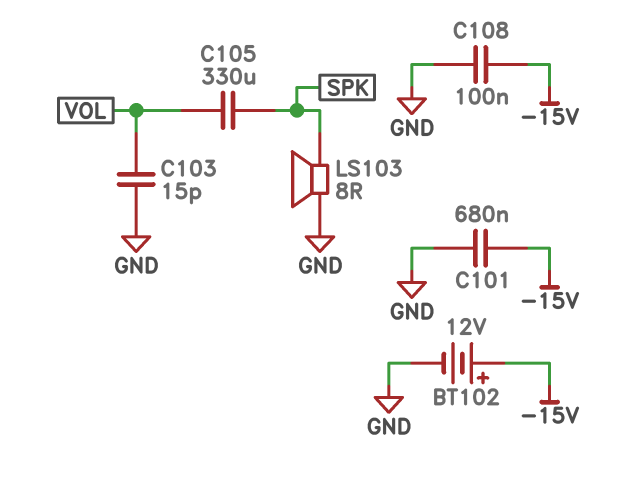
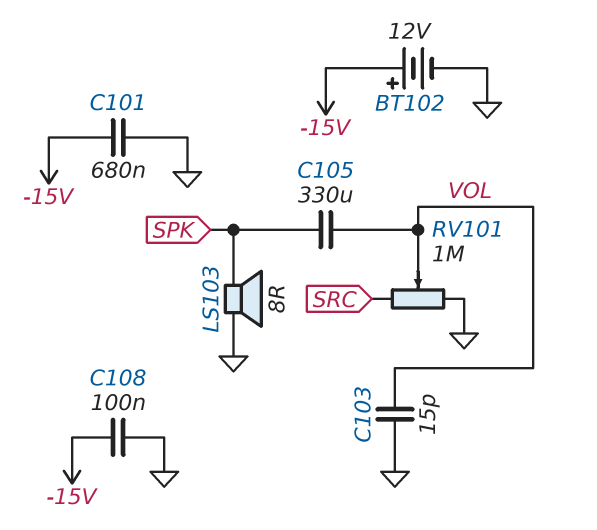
RV101: none -> 1M (GND, SRC, wiper VOL)

